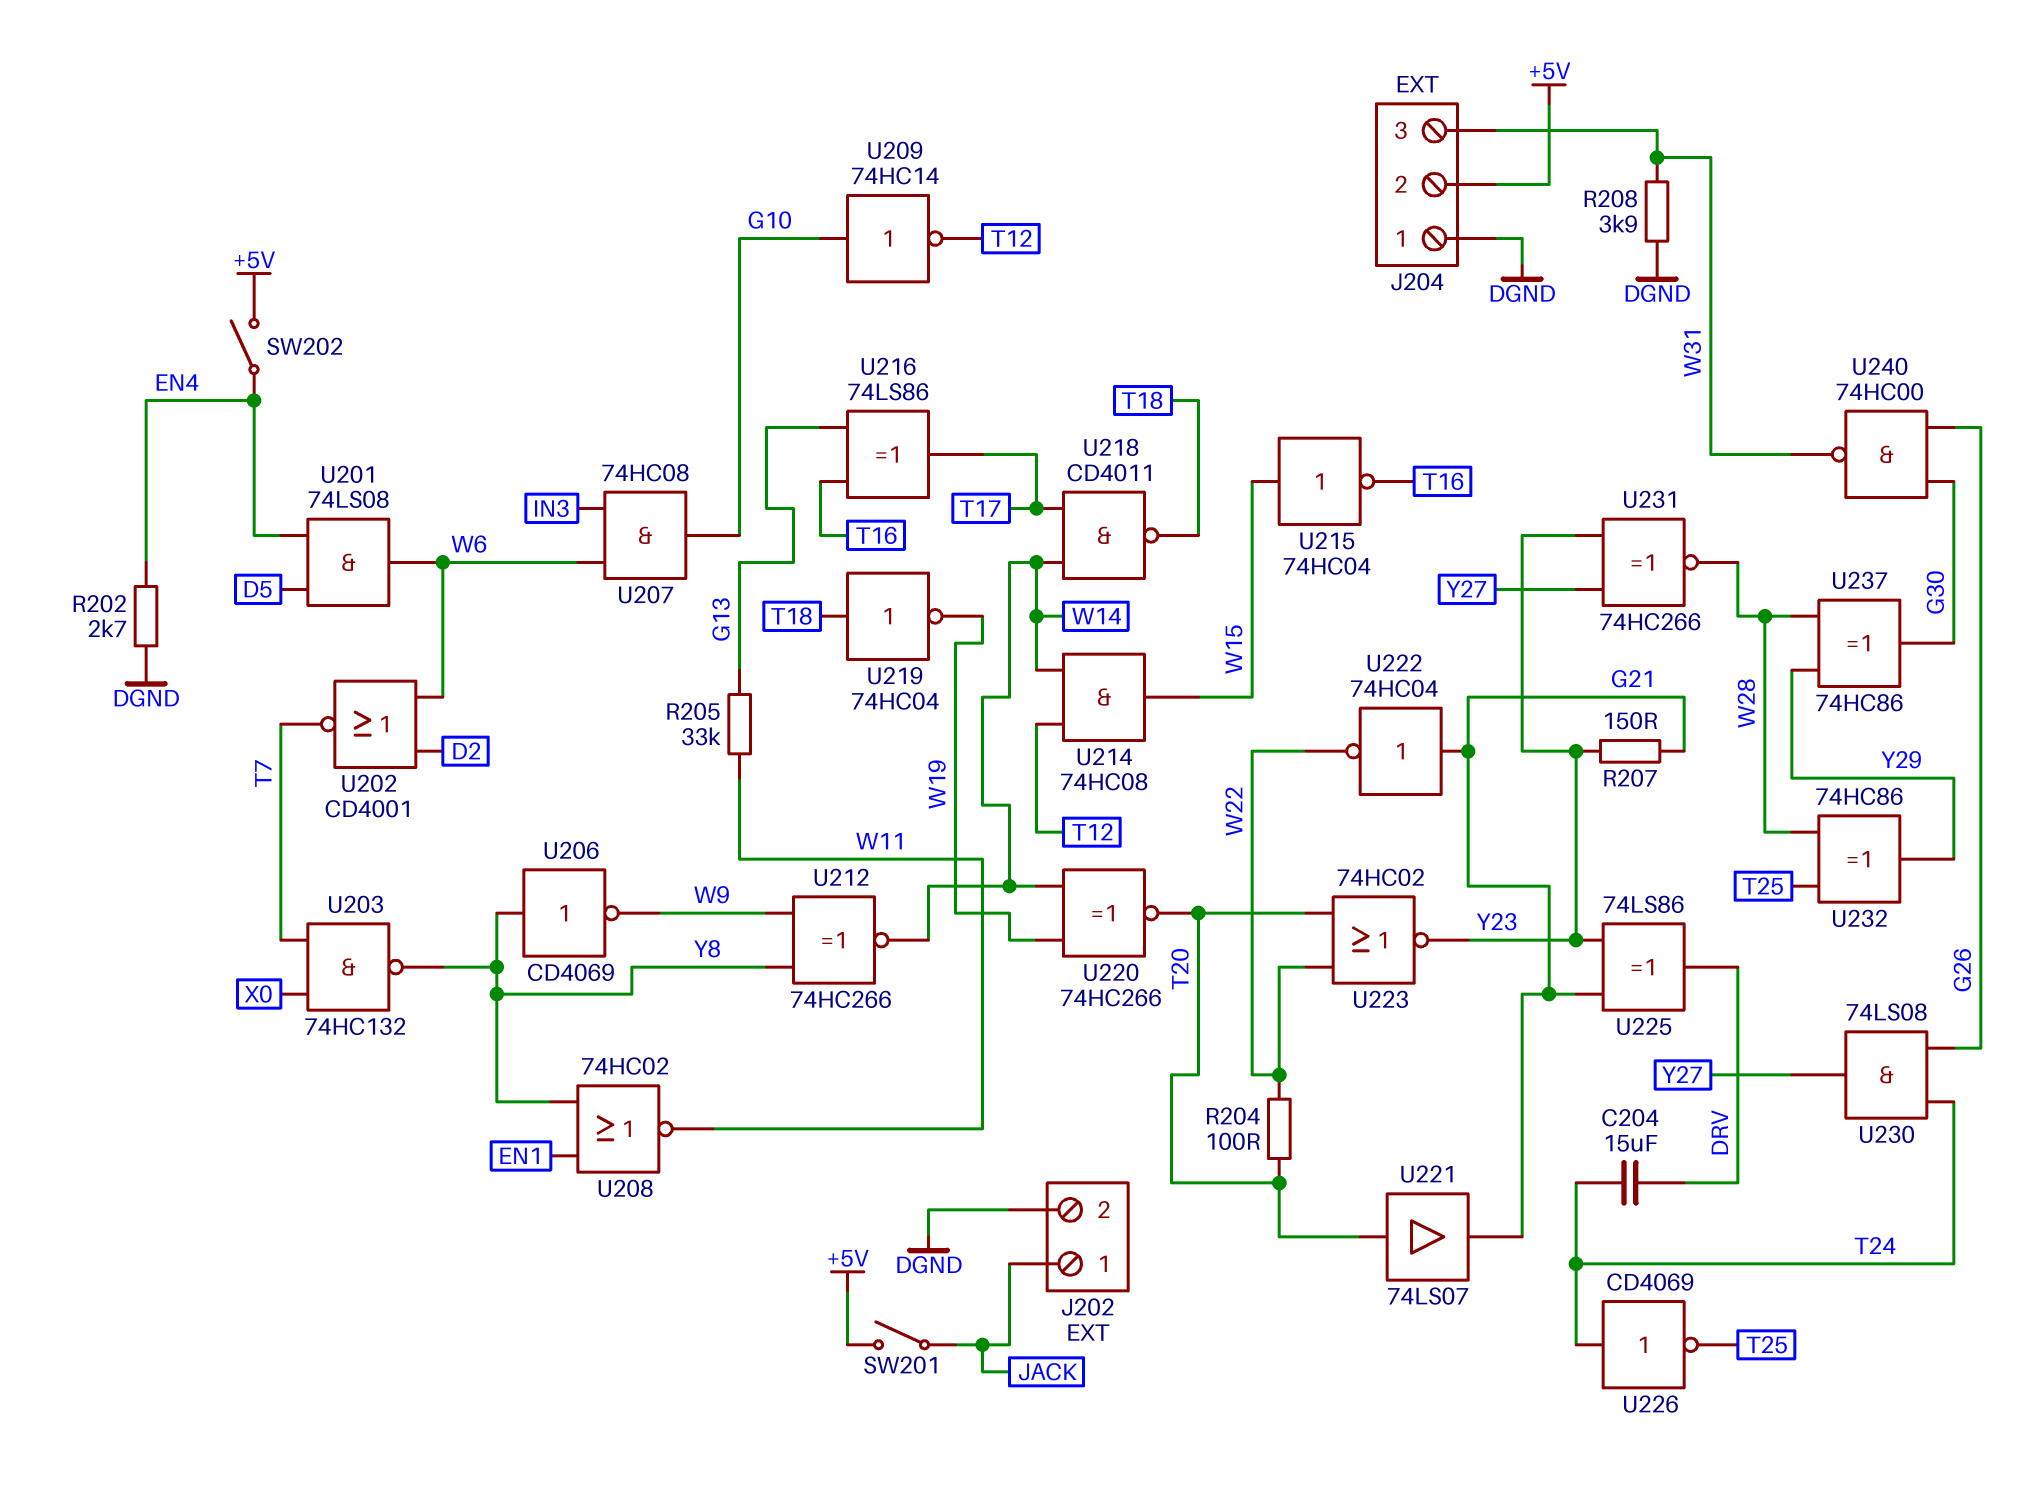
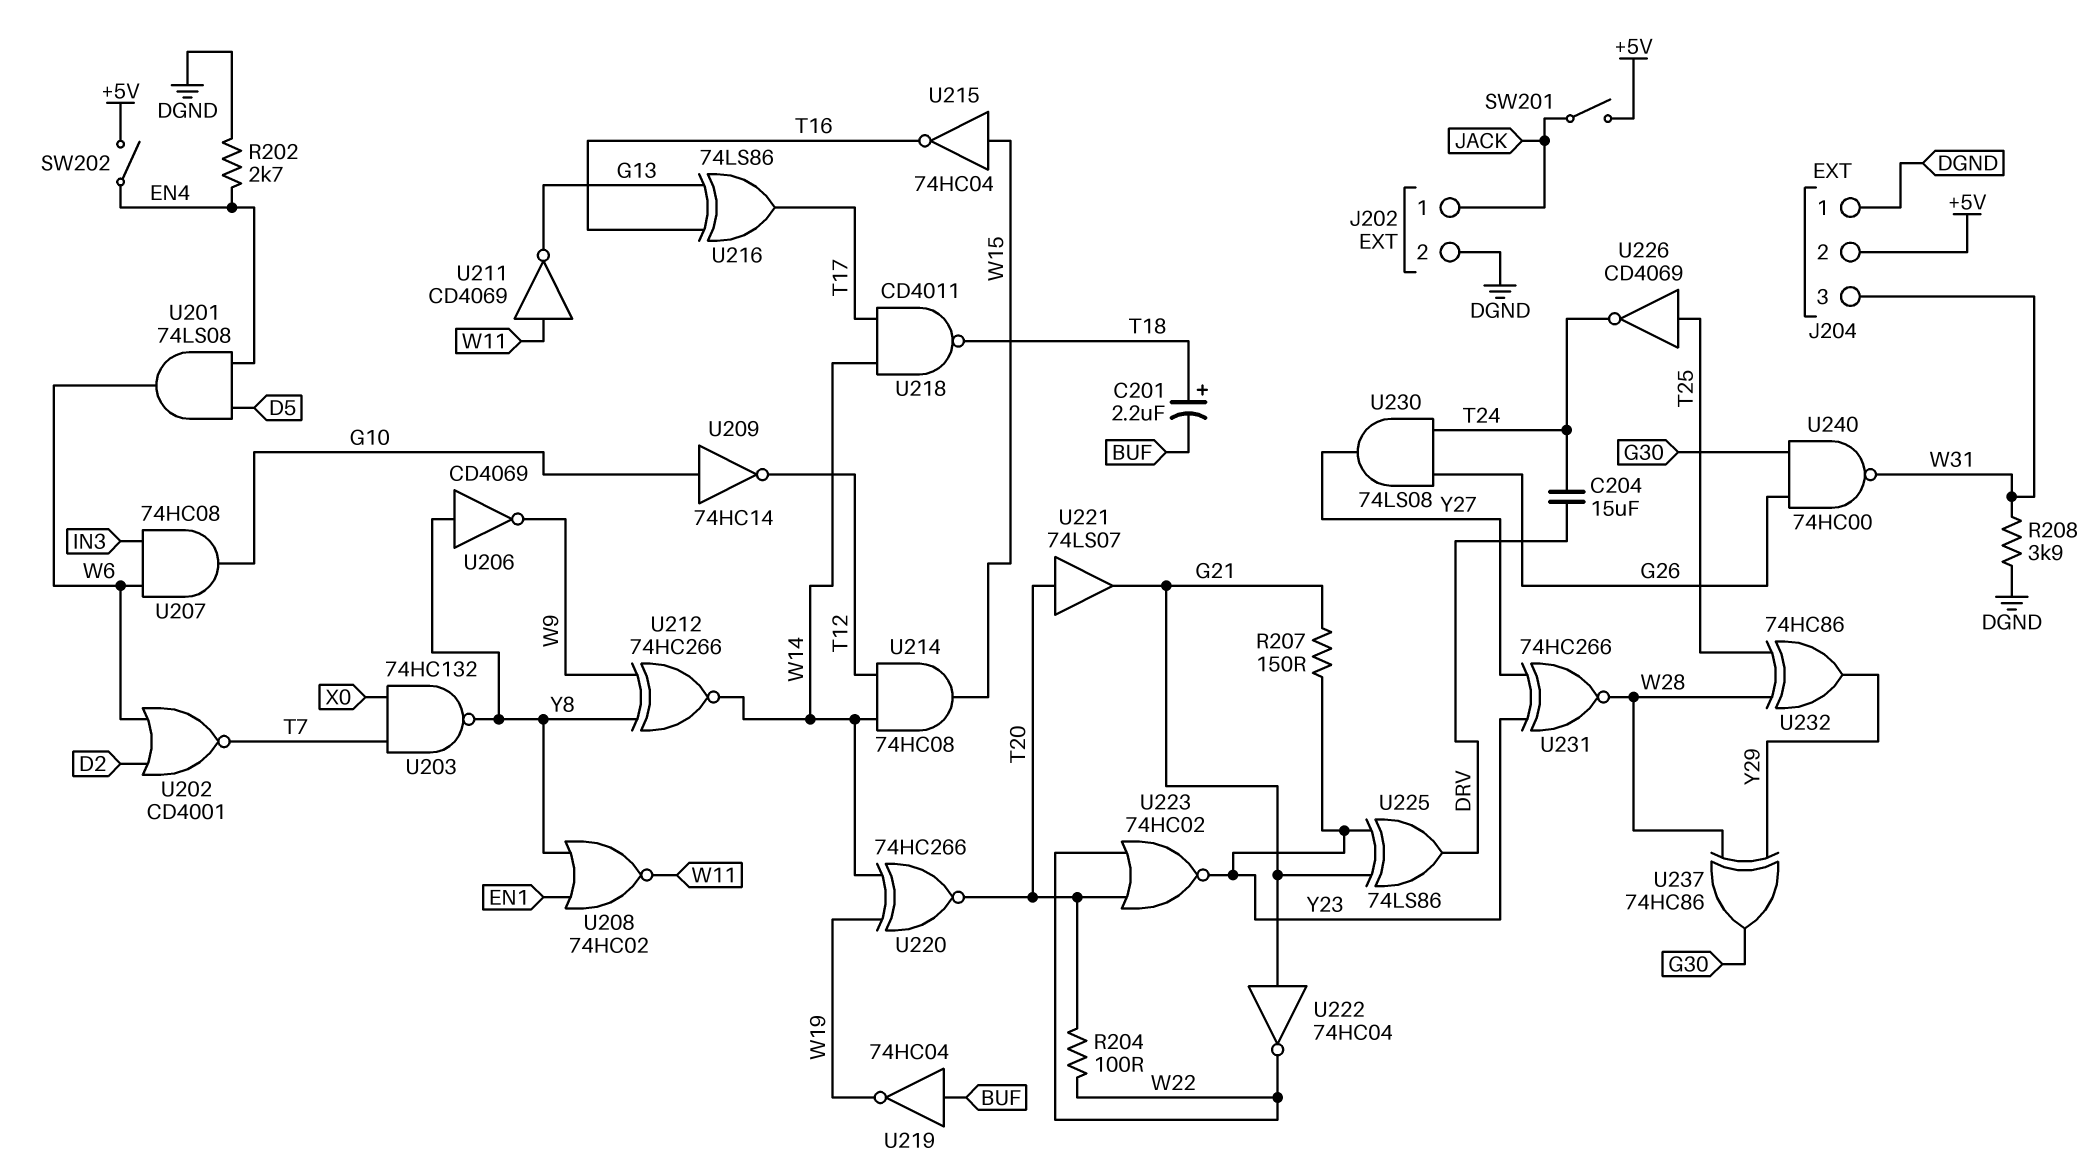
C201: none -> 2.2uF (plus T18, minus BUF)
R205: 33k (G13, W11) -> none
U211: none -> NOT CD4069 (in W11, out G13)
U219: NOT 74HC04 (in T18, out W19) -> NOT 74HC04 (in BUF, out W19)
U226: NOT CD4069 (in T24, out T25) -> NOT CD4069 (in T25, out T24)

